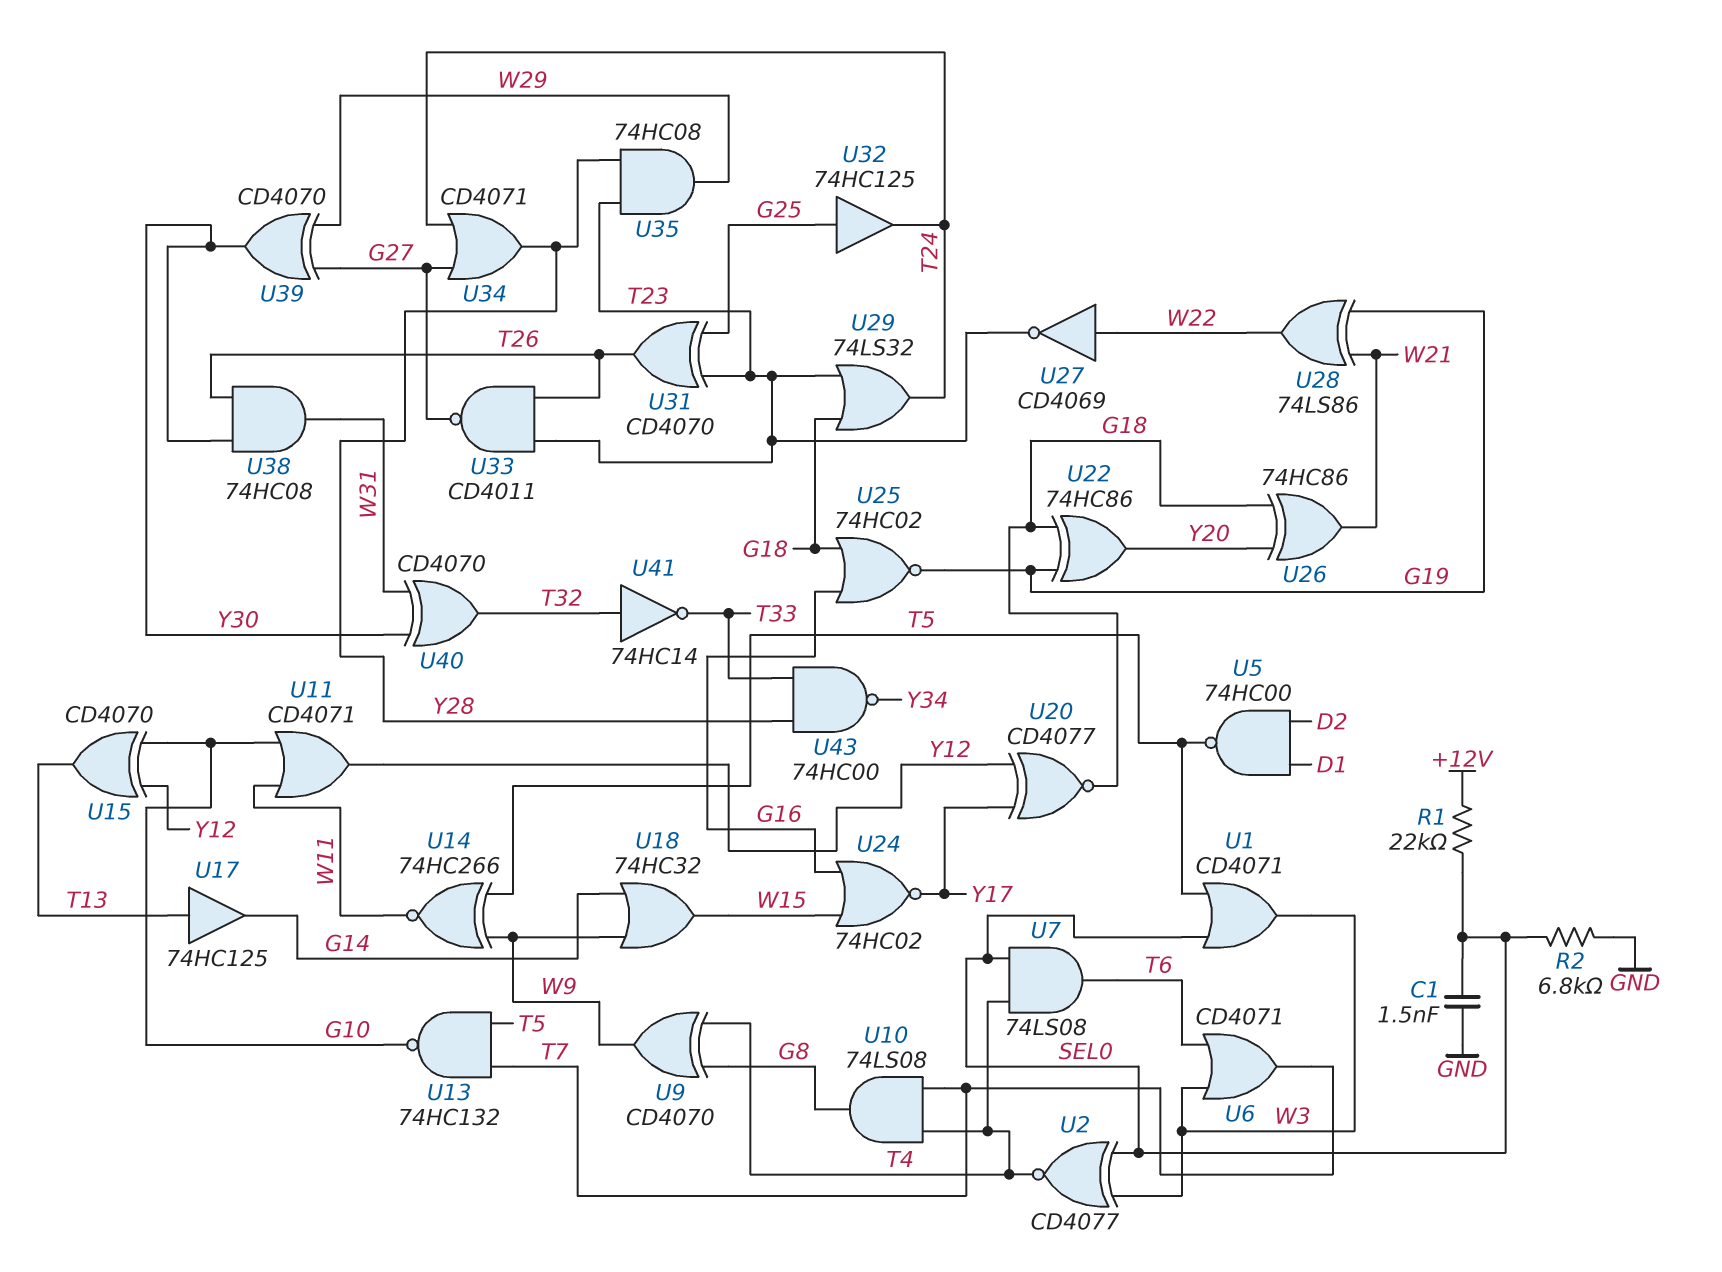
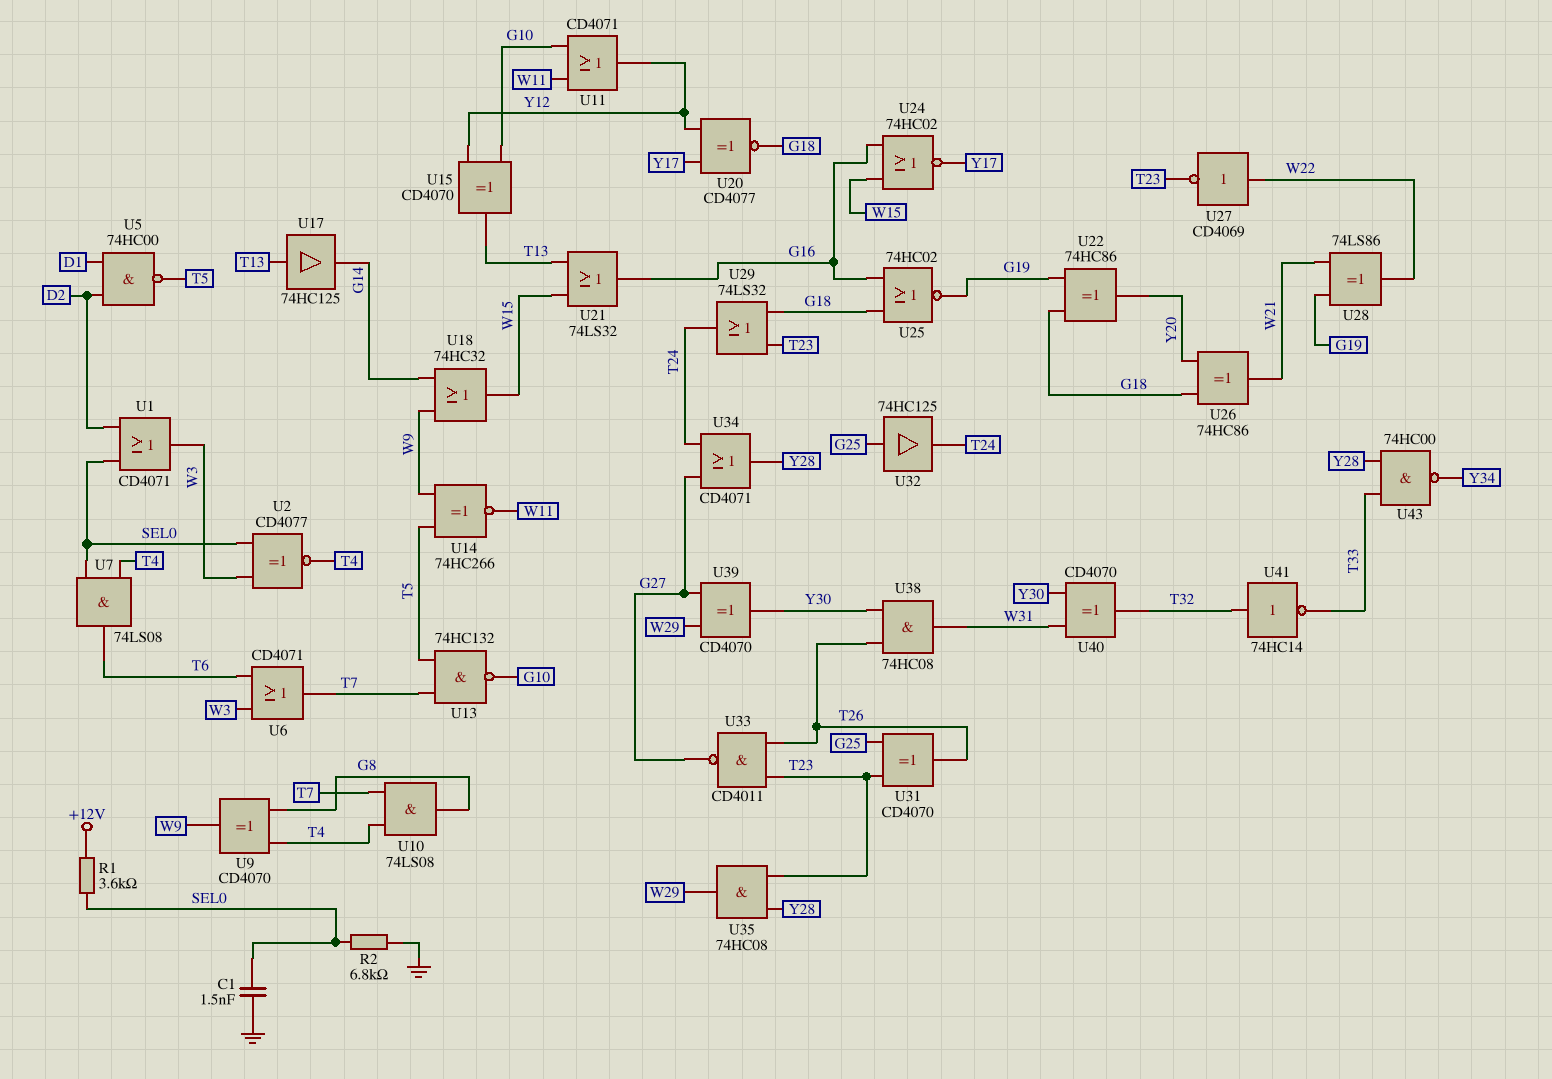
R1: 22k (+12V, SEL0) -> 3.6k (+12V, SEL0)
U1: OR CD4071 (in SEL0, in T5, out W3) -> OR CD4071 (in D2, in SEL0, out W3)
U21: none -> OR 74LS32 (in T13, in W15, out G16)

